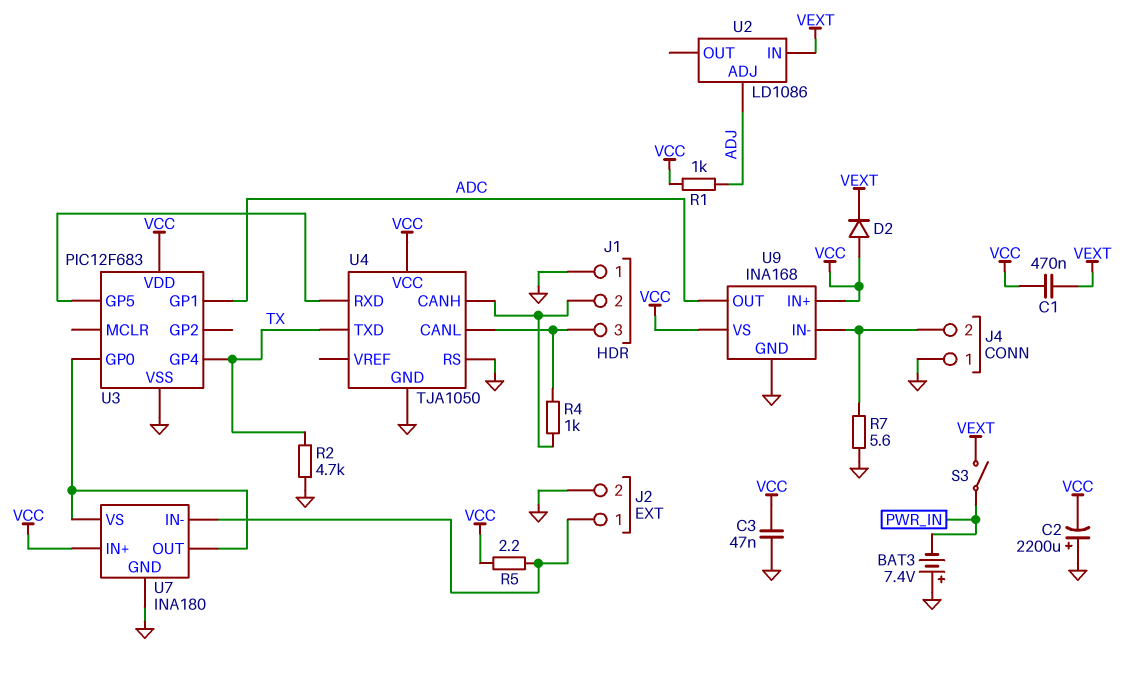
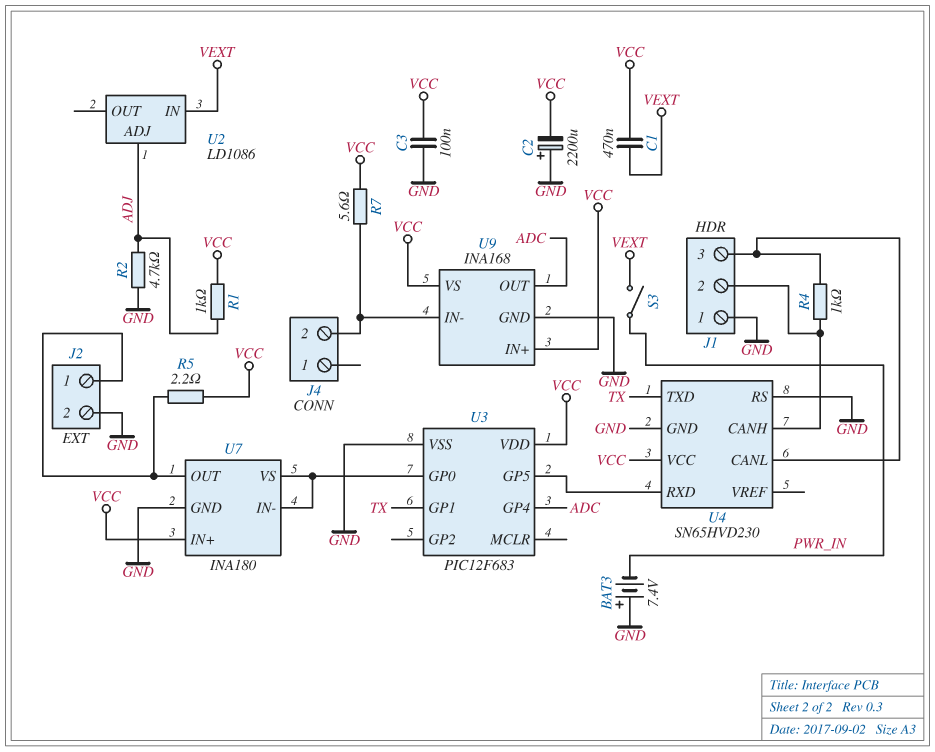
C3: 47nF (GND, VCC) -> 100nF (GND, VCC)
D2: diode (A VCC, K VEXT) -> none
J4 pin 1: GND -> none
R2: 4.7k (GND, TX) -> 4.7k (ADJ, GND)
R7: 5.6 (GND, J4/2) -> 5.6 (J4/2, VCC)
U3 pin GP1: ADC -> TX
U3 pin GP4: TX -> ADC
U4: TJA1050 -> SN65HVD230
U7 pin IN-: J2/1 -> U3/GP0
U7 pin OUT: U3/GP0 -> J2/1

